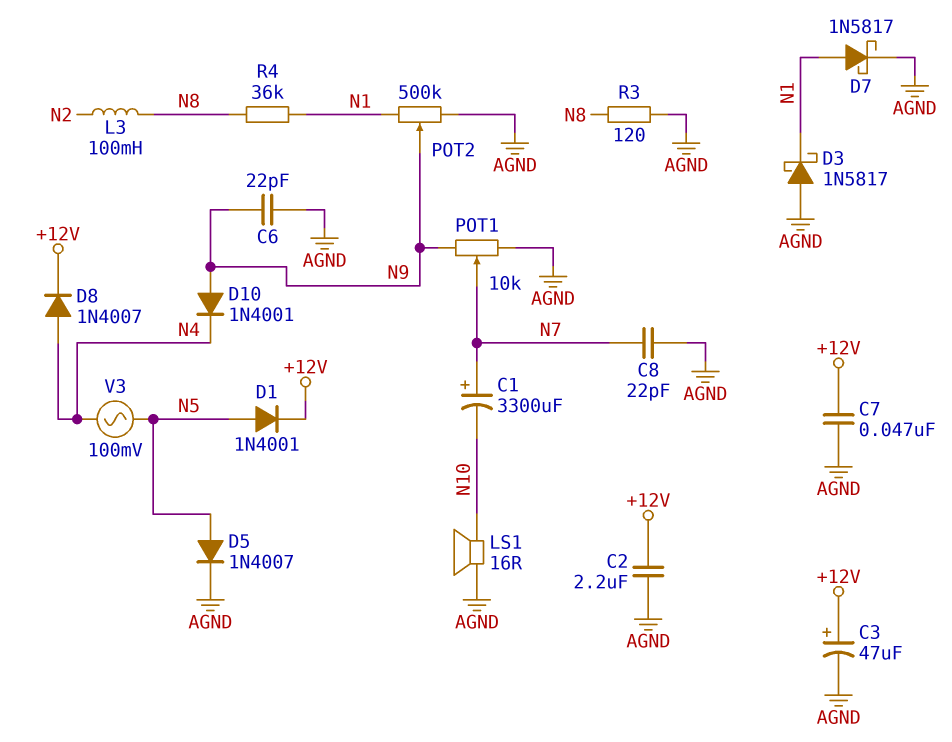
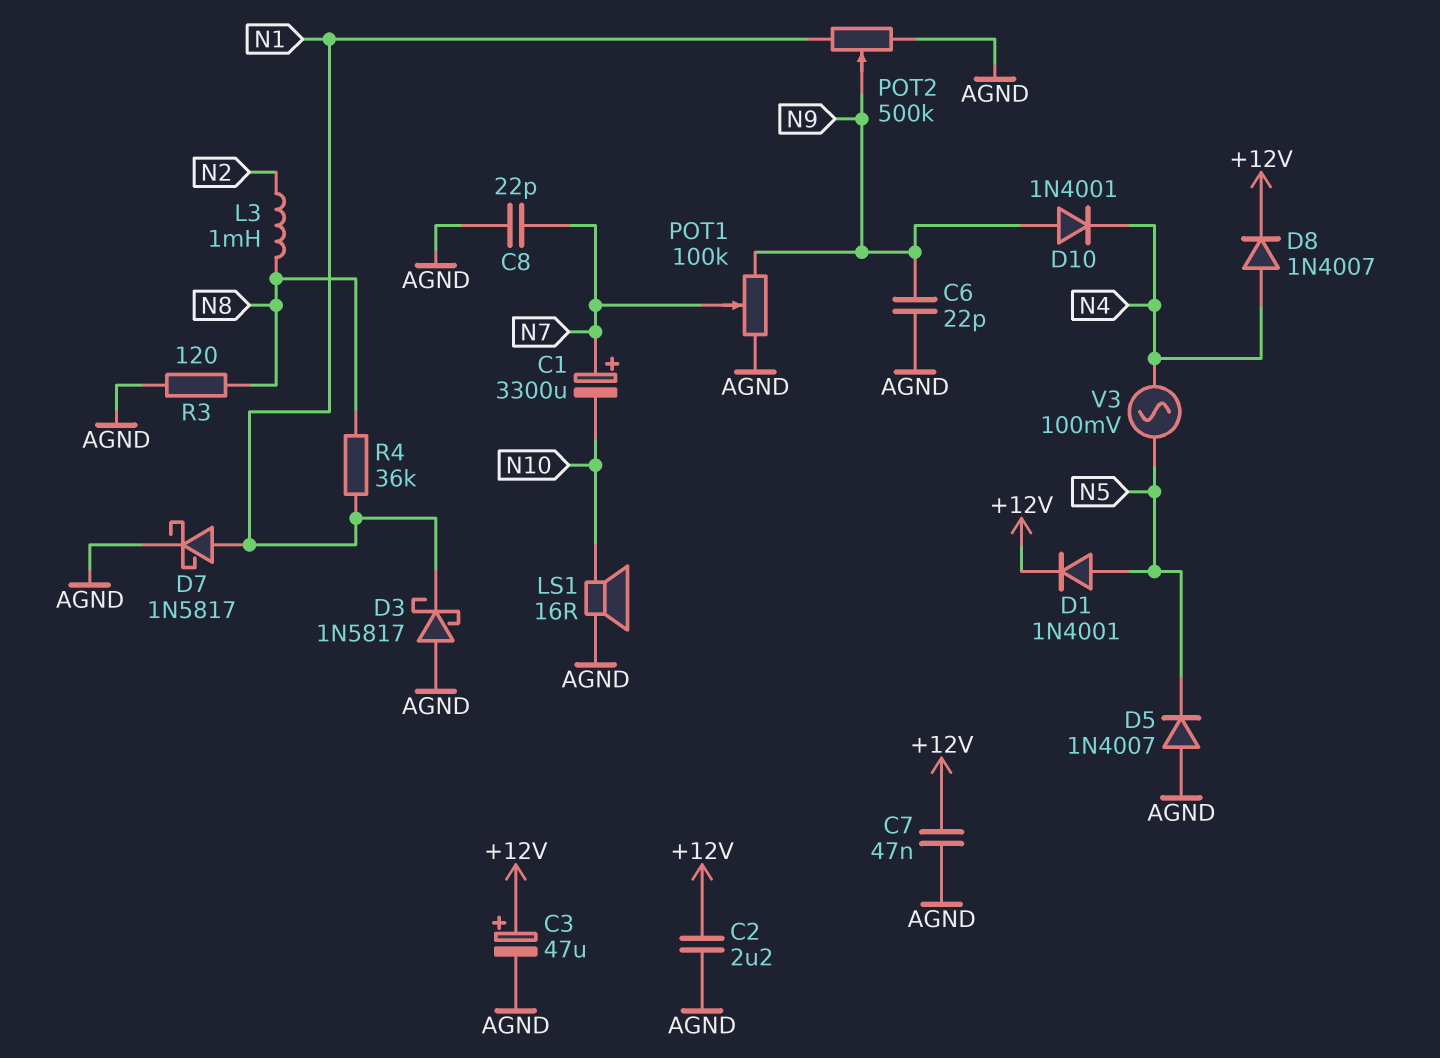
D5: diode 1N4007 (A N5, K AGND) -> diode 1N4007 (A AGND, K N5)
L3: 100mH (N2, N8) -> 1mH (N2, N8)
POT1: 10k (AGND, N9, wiper N7) -> 100k (AGND, N9, wiper N7)

